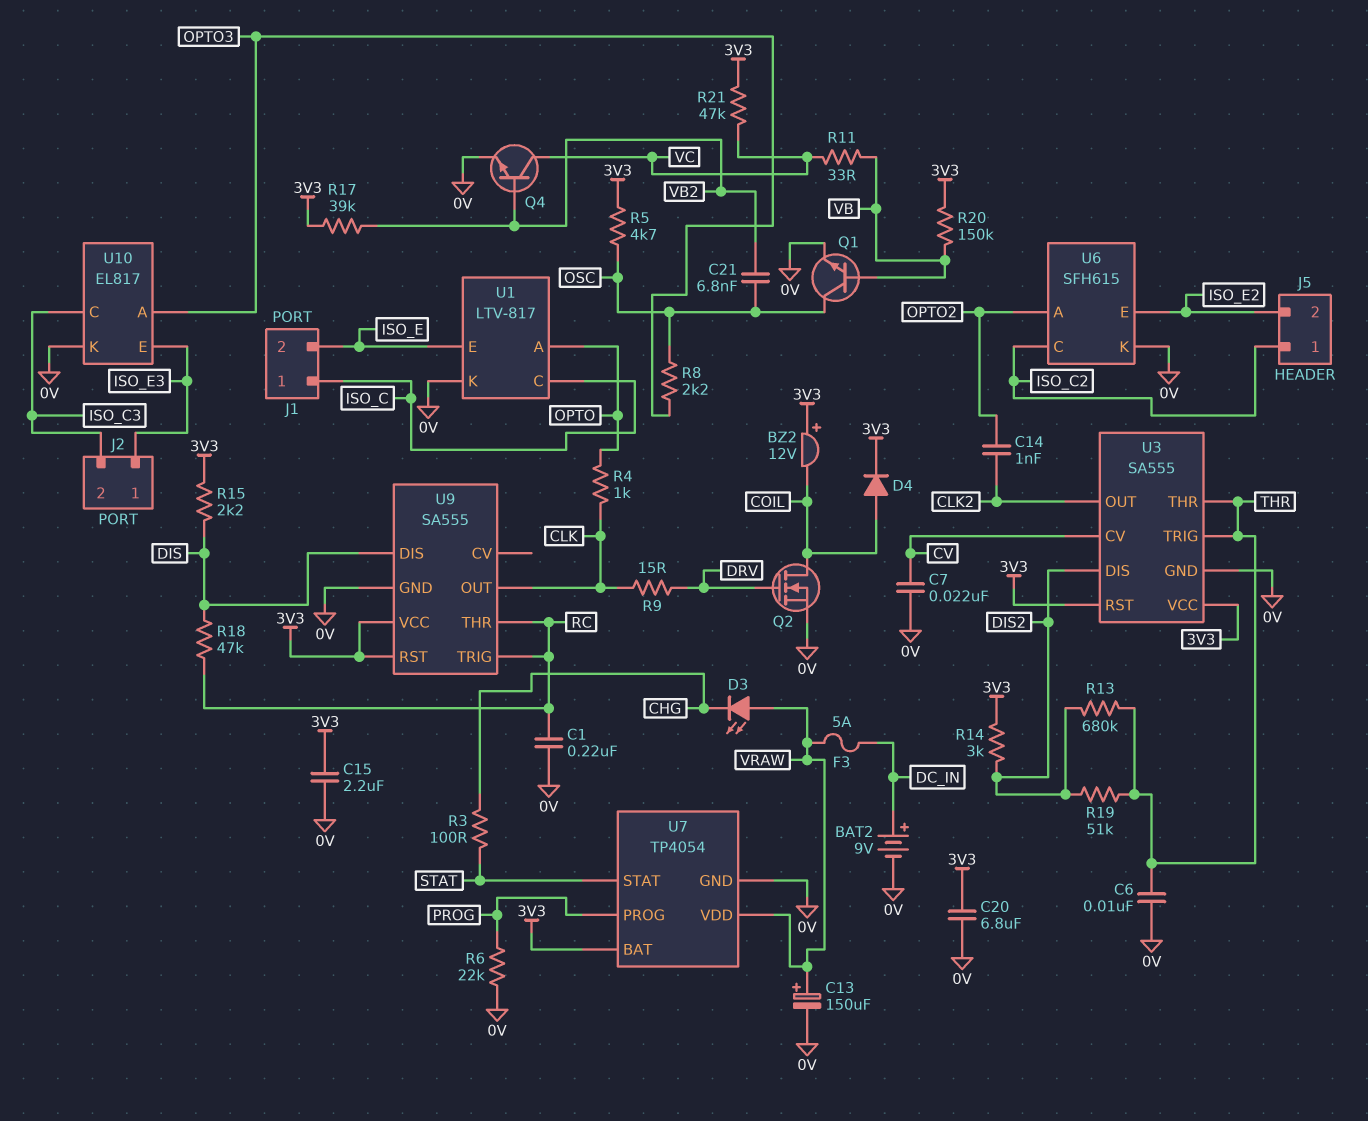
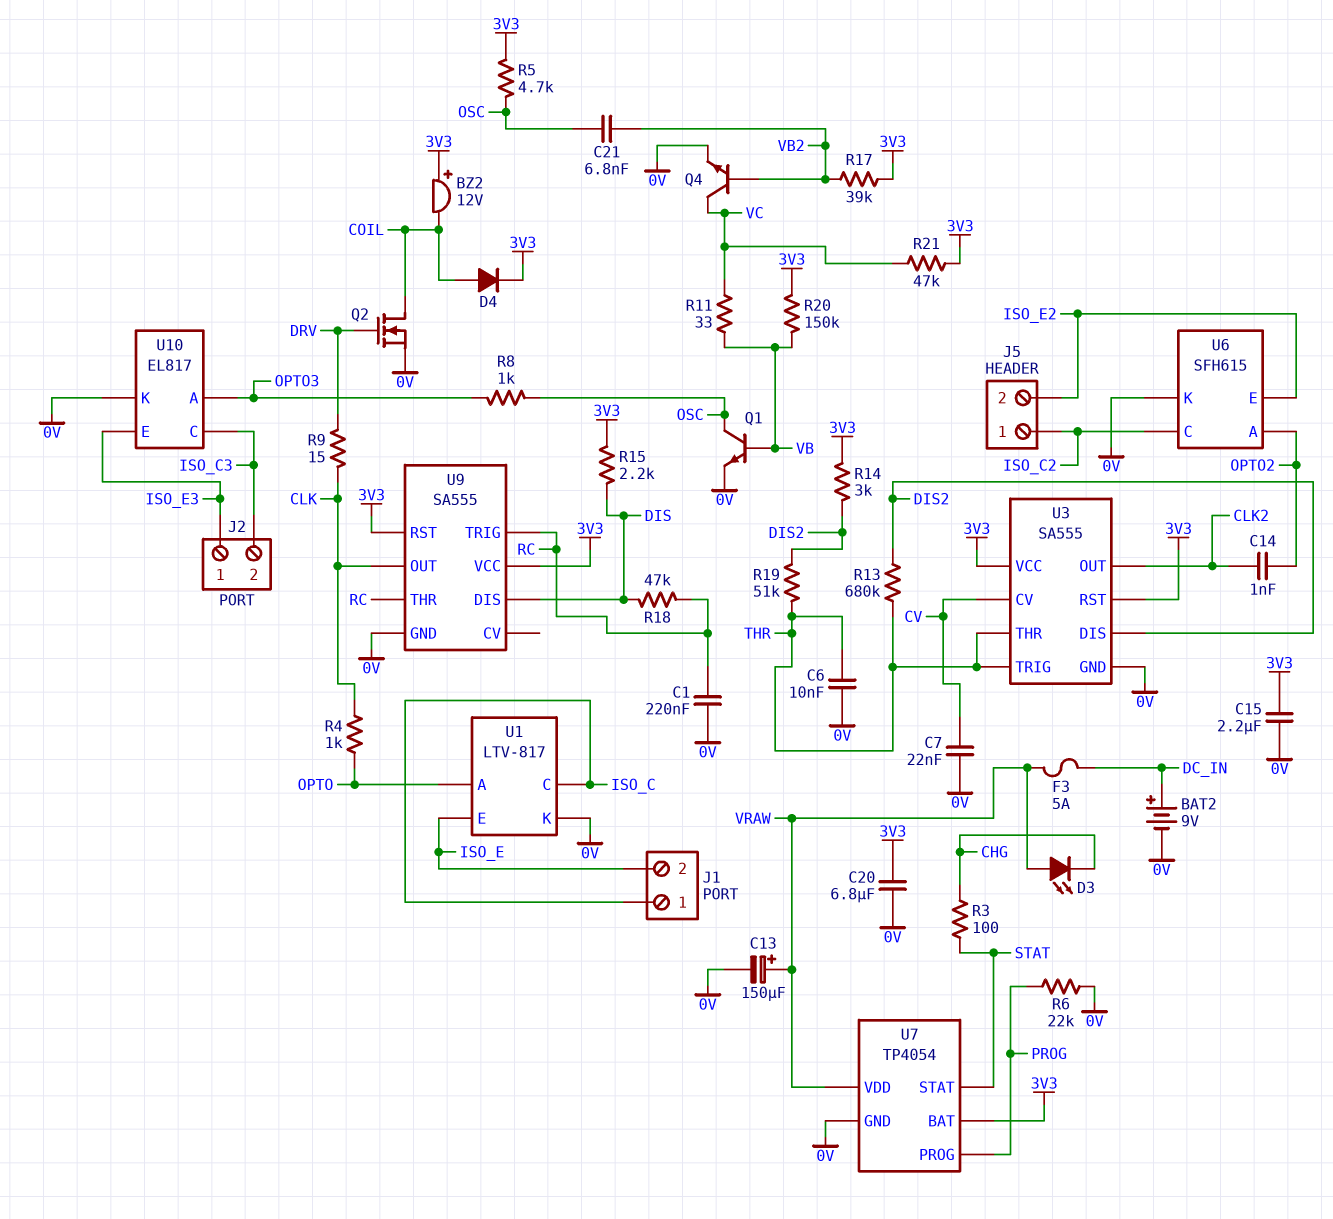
R8: 2.2k (OPTO3, OSC) -> 1k (OPTO3, OSC)

